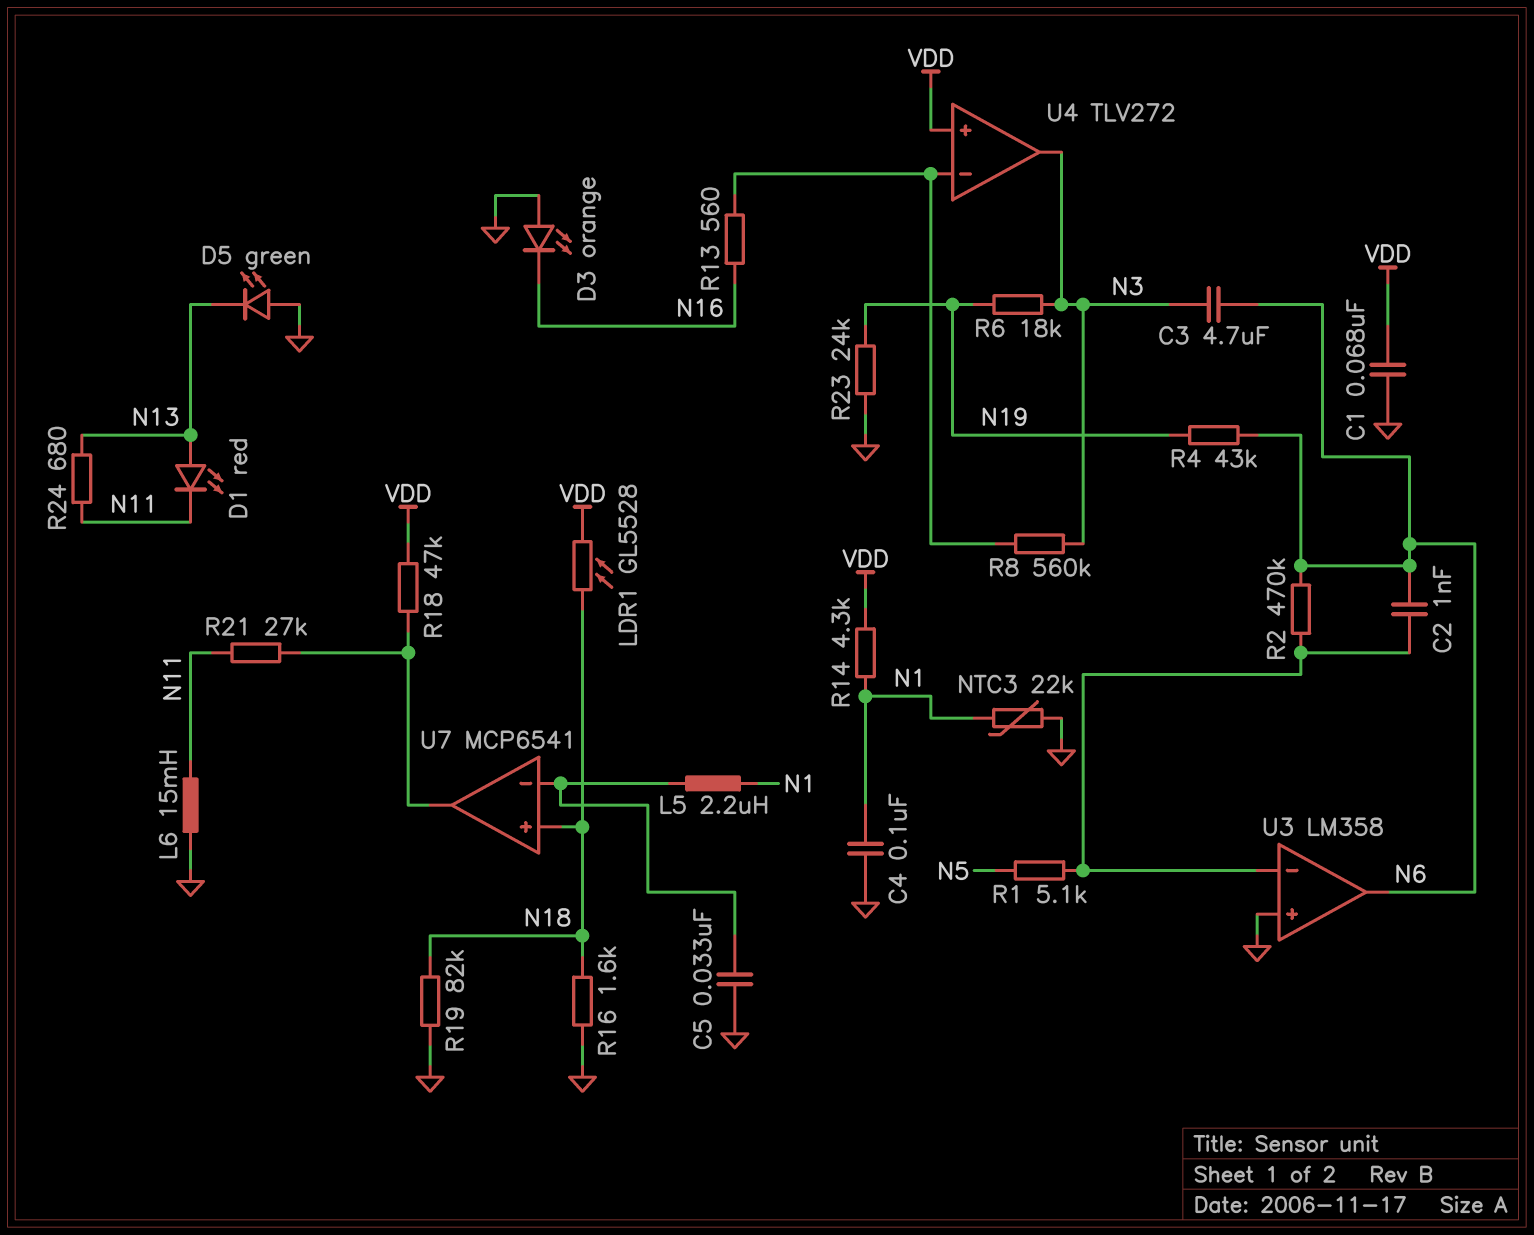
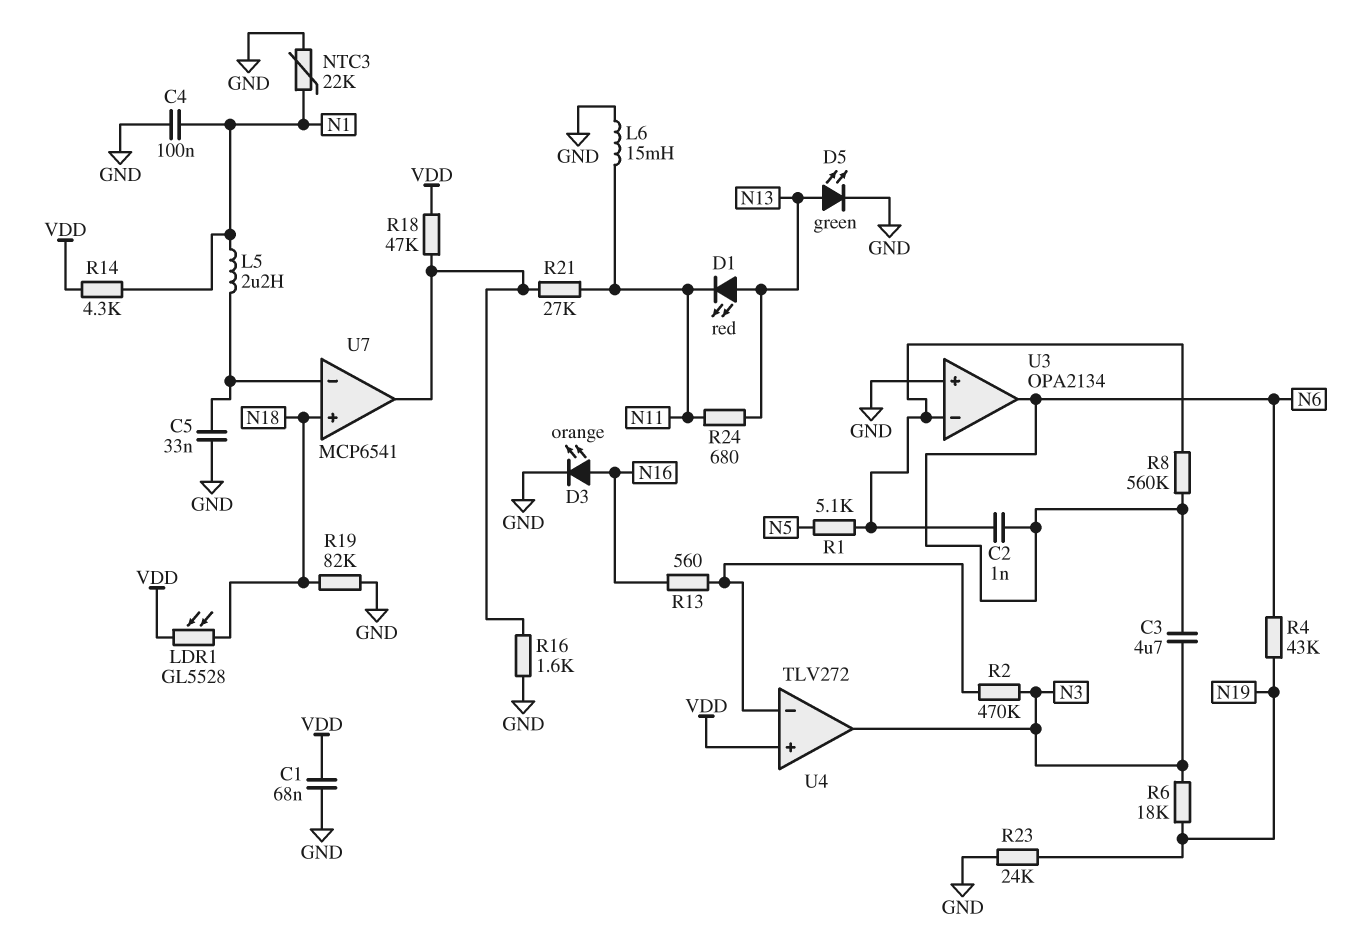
D3: LED orange (A GND, K N16) -> LED orange (A N16, K GND)
D5: LED green (A GND, K N13) -> LED green (A N13, K GND)
R2: 470k (N6, U3/in-) -> 470k (N3, U4/in-)
R8: 560k (N3, U4/in-) -> 560k (N6, U3/in-)
R16: 1.6k (GND, N18) -> 1.6k (GND, U7/out)
U3: LM358 -> OPA2134

